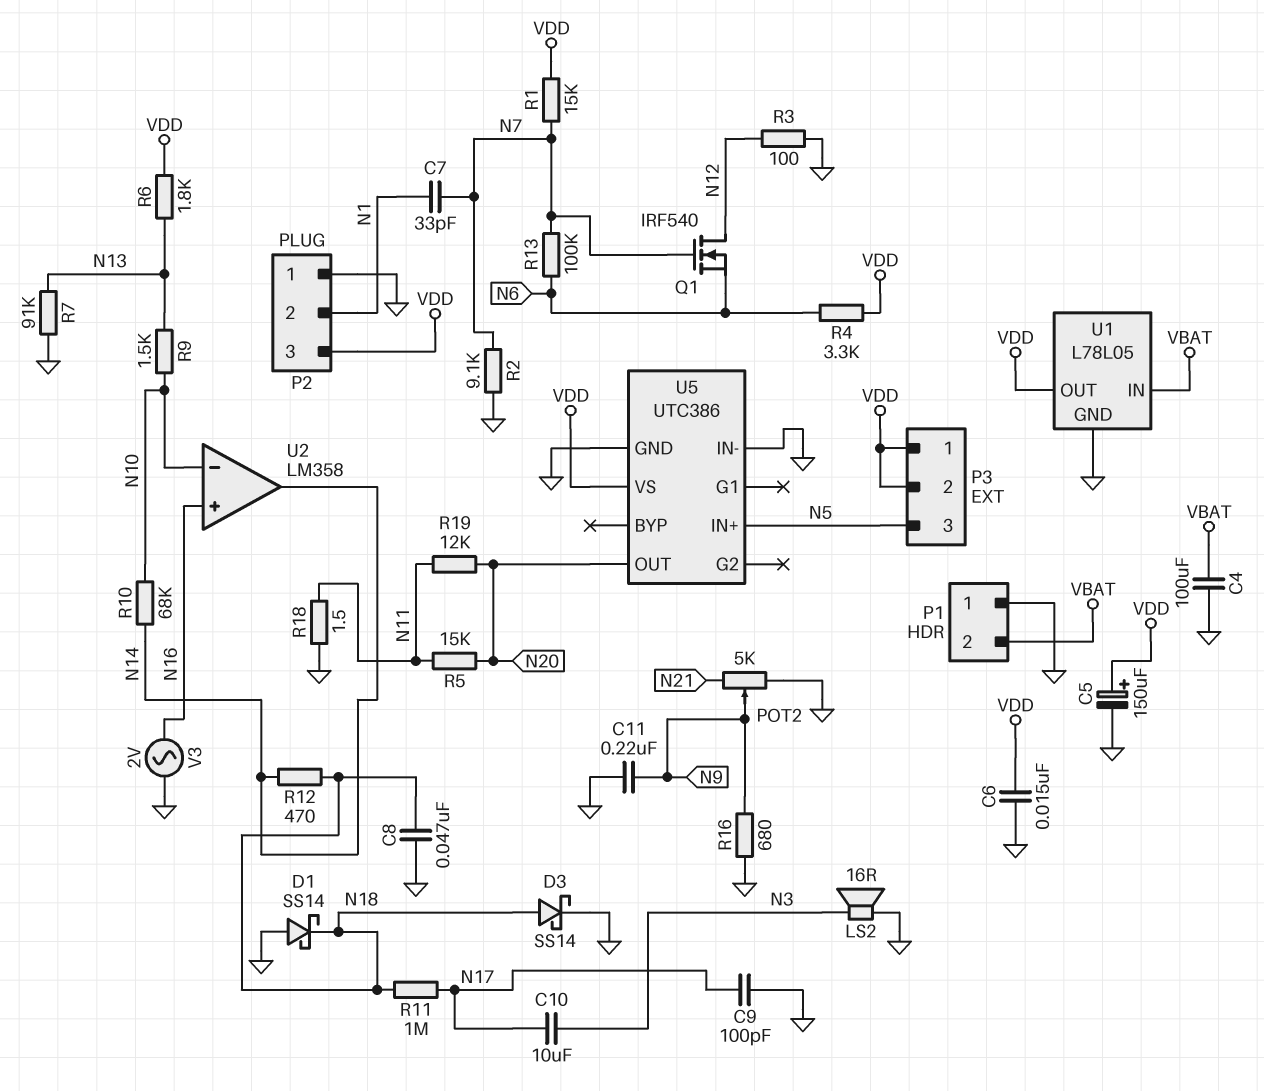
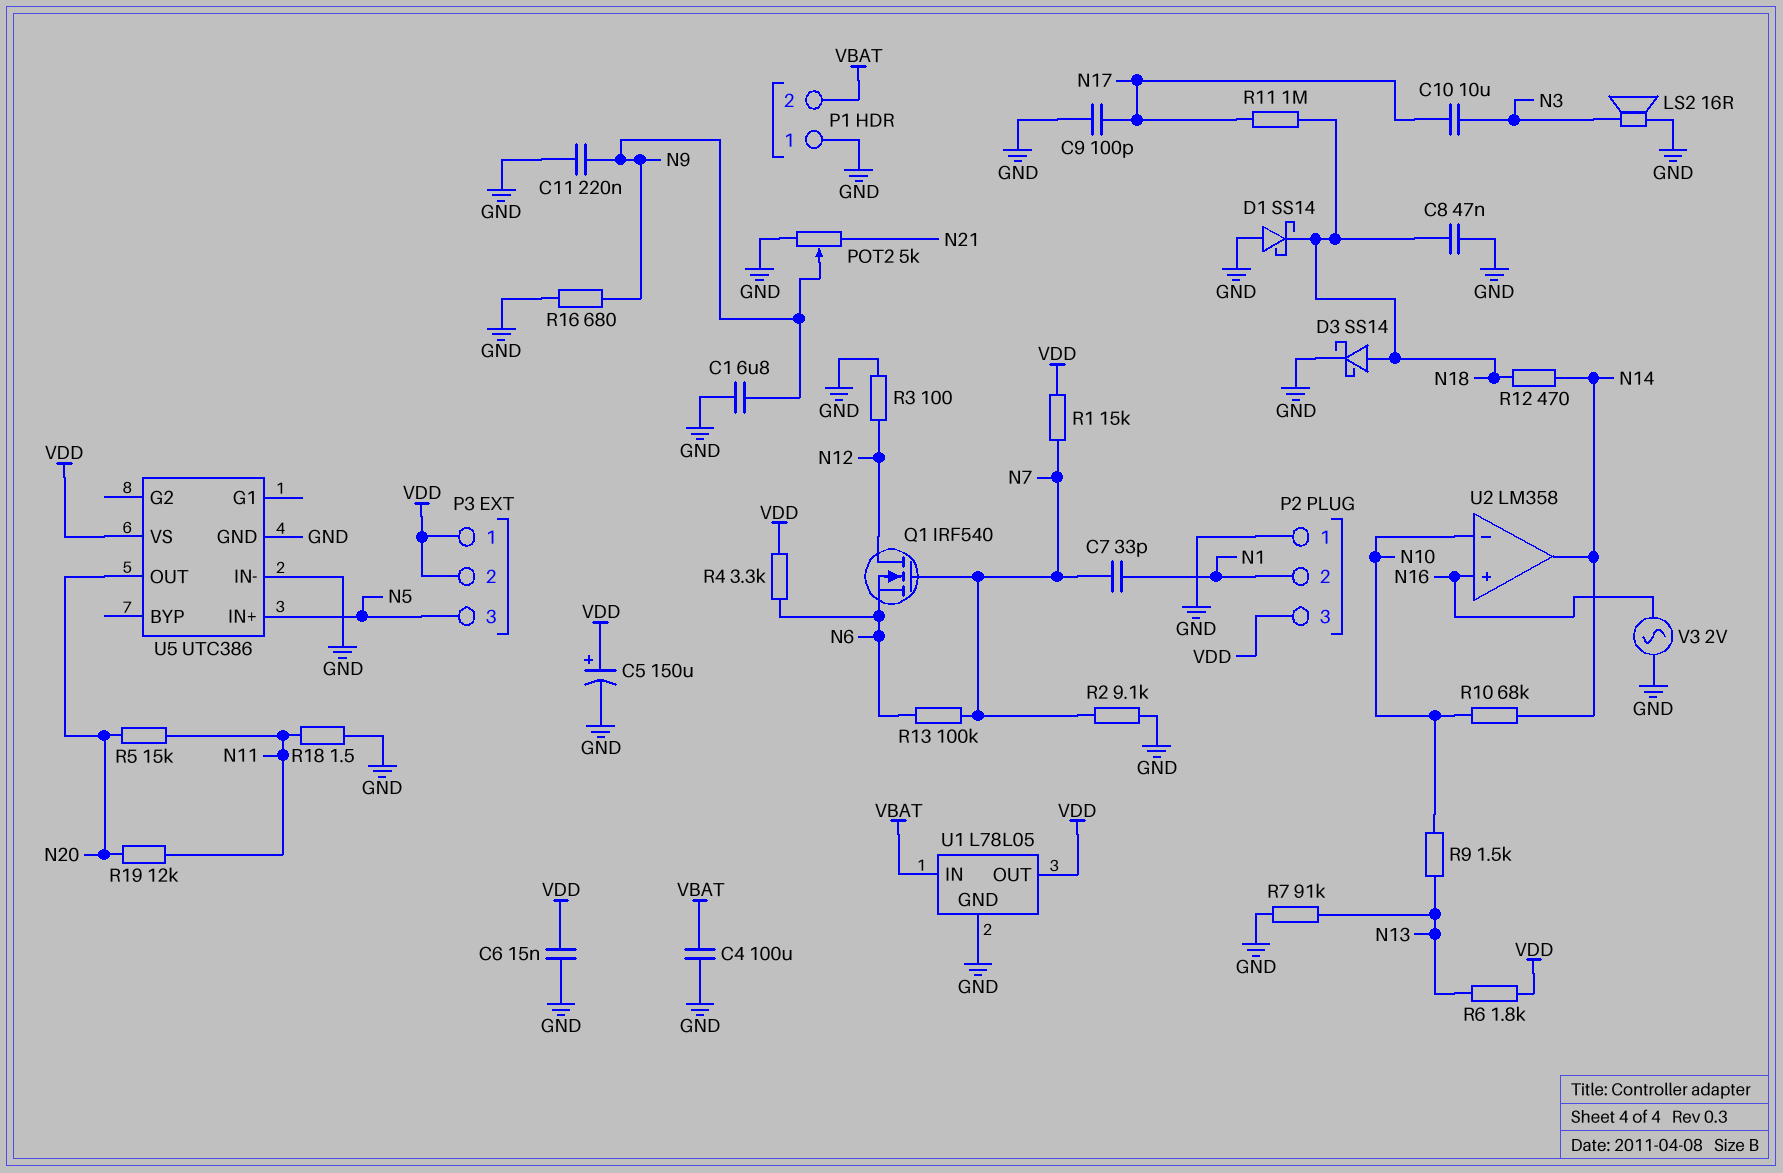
C1: none -> 6.8uF (GND, N9)

